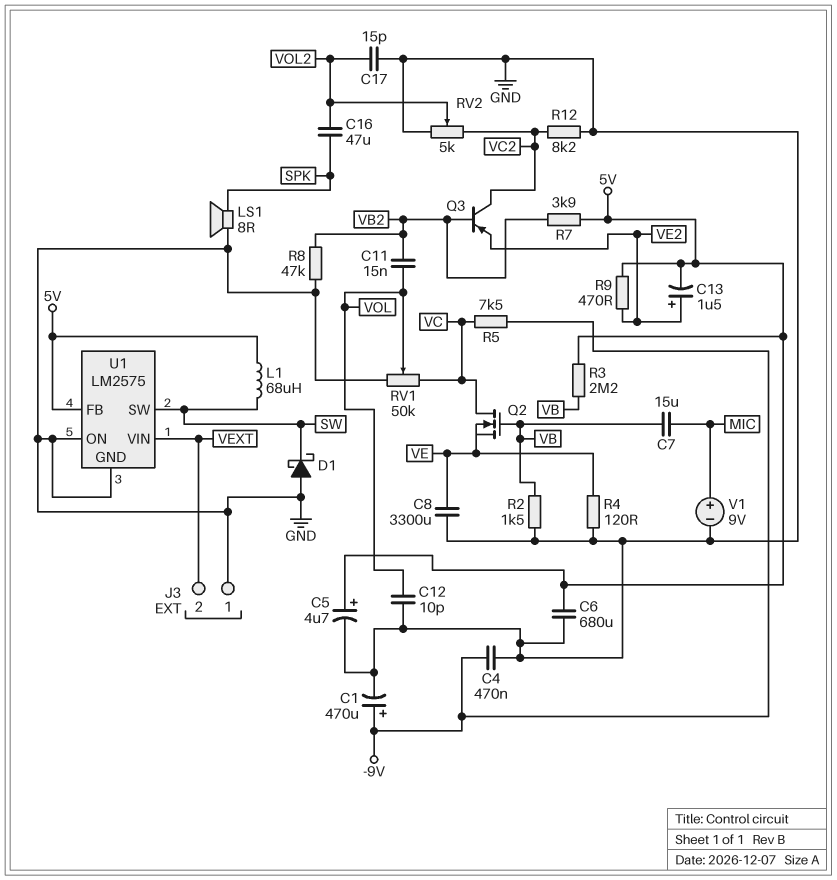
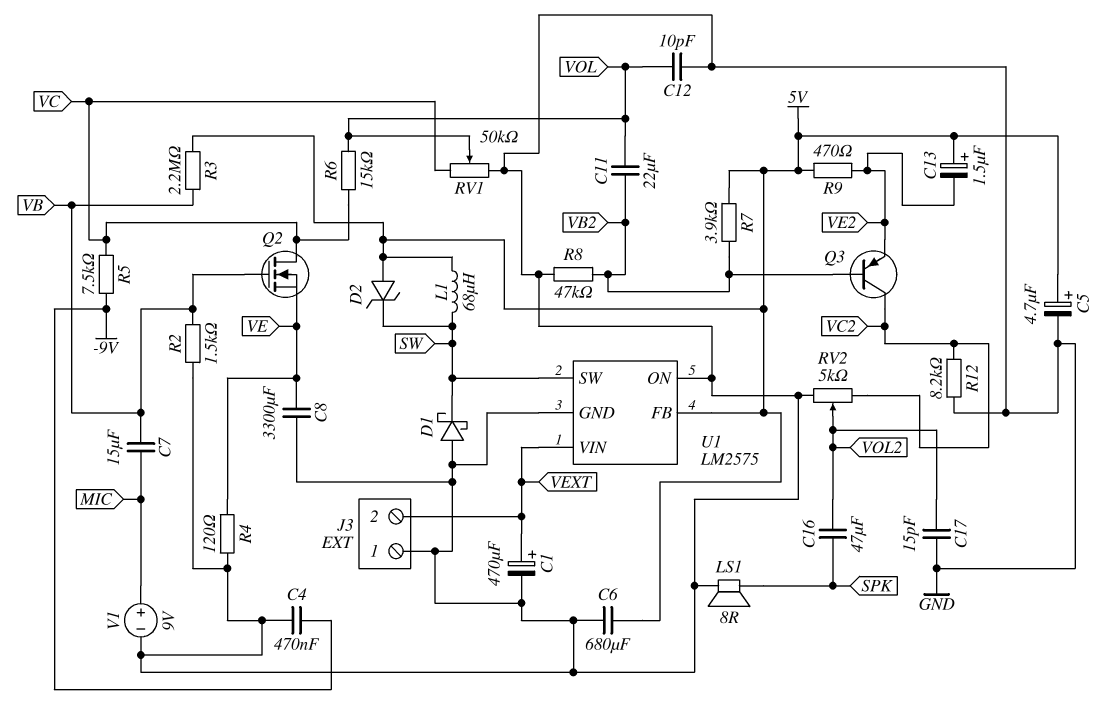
C1: 470uF (plus -9V, minus GND) -> 470uF (plus VEXT, minus GND)
C11: 15nF (VB2, VOL) -> 22uF (VB2, VOL)
C13: 1.5uF (plus VE2, minus 5V) -> 1.5uF (plus 5V, minus VE2)
D2: none -> zener (A 5V, K SW)
R6: none -> 15k (VC, VOL)

